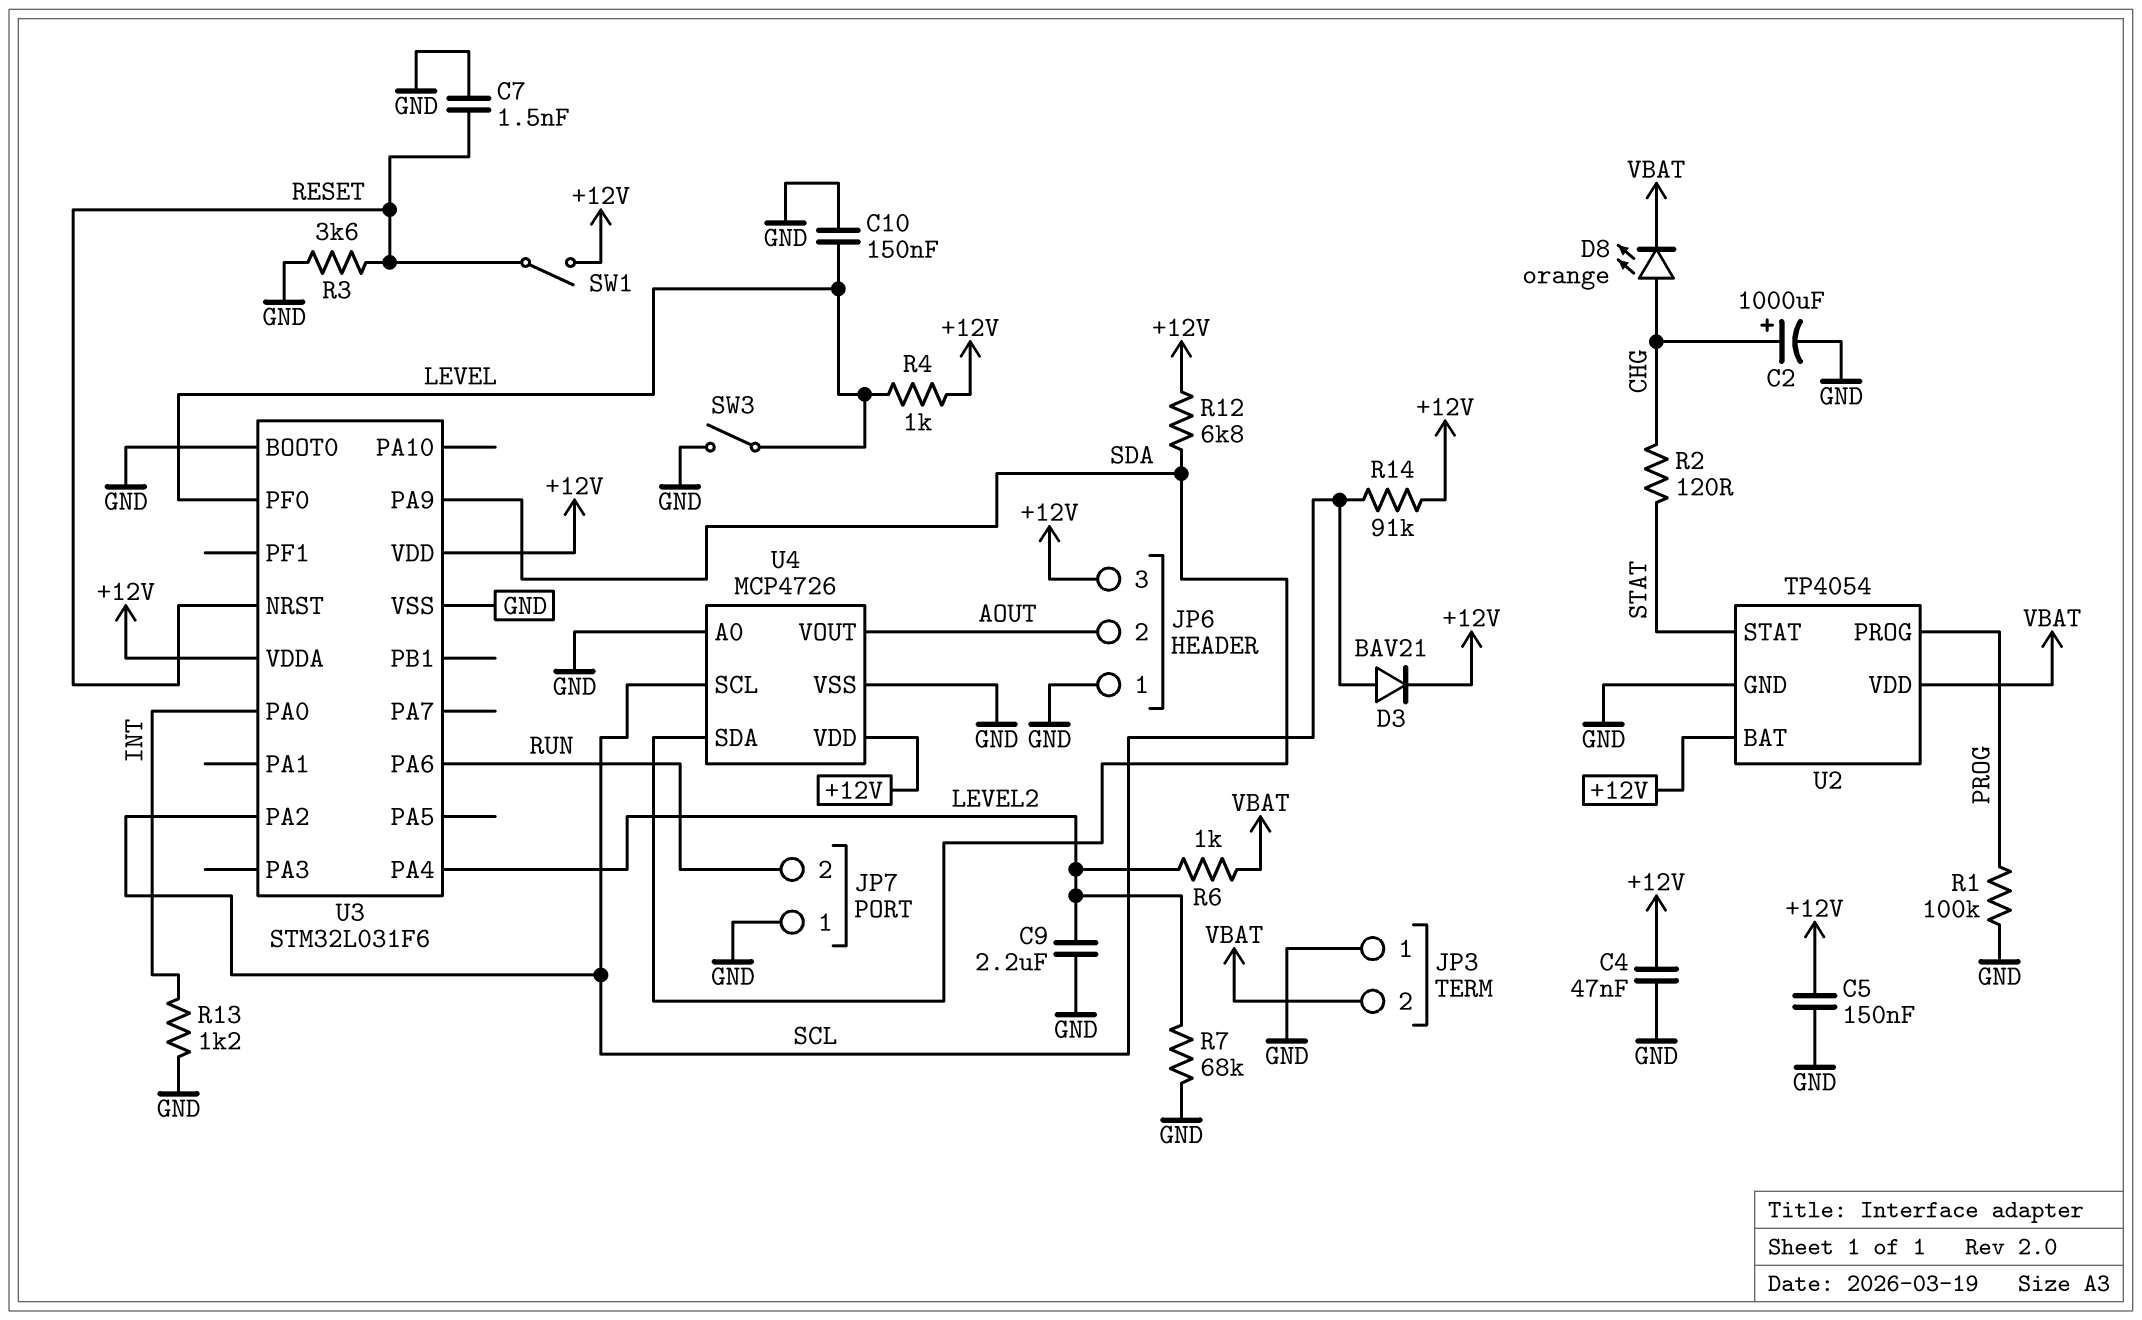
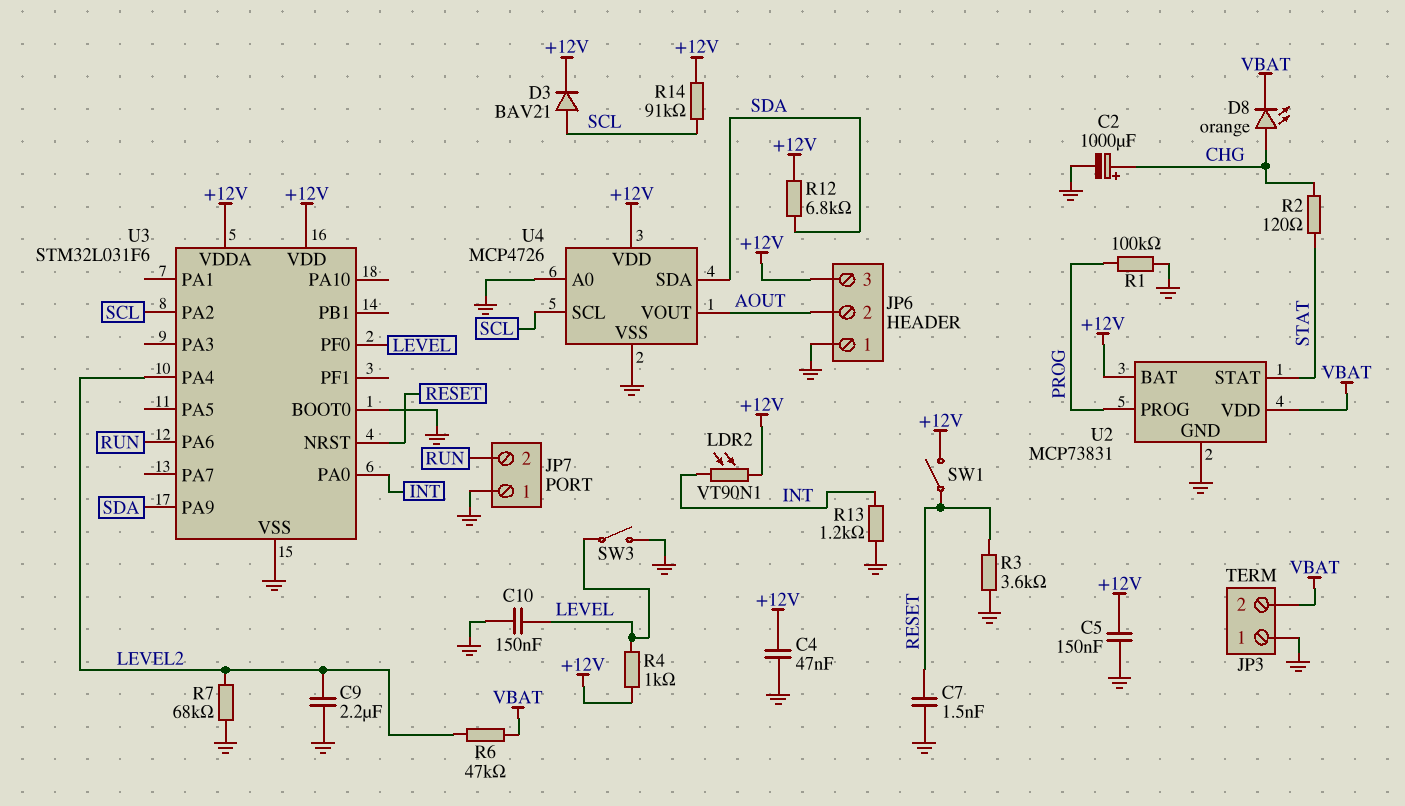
LDR2: none -> VT90N1 (+12V, INT)
R6: 1k (LEVEL2, VBAT) -> 47k (LEVEL2, VBAT)
U2: TP4054 -> MCP73831

